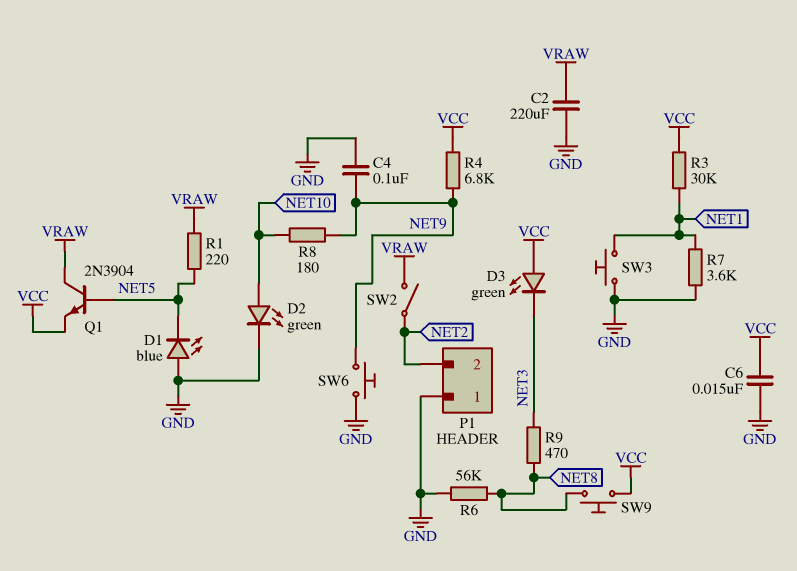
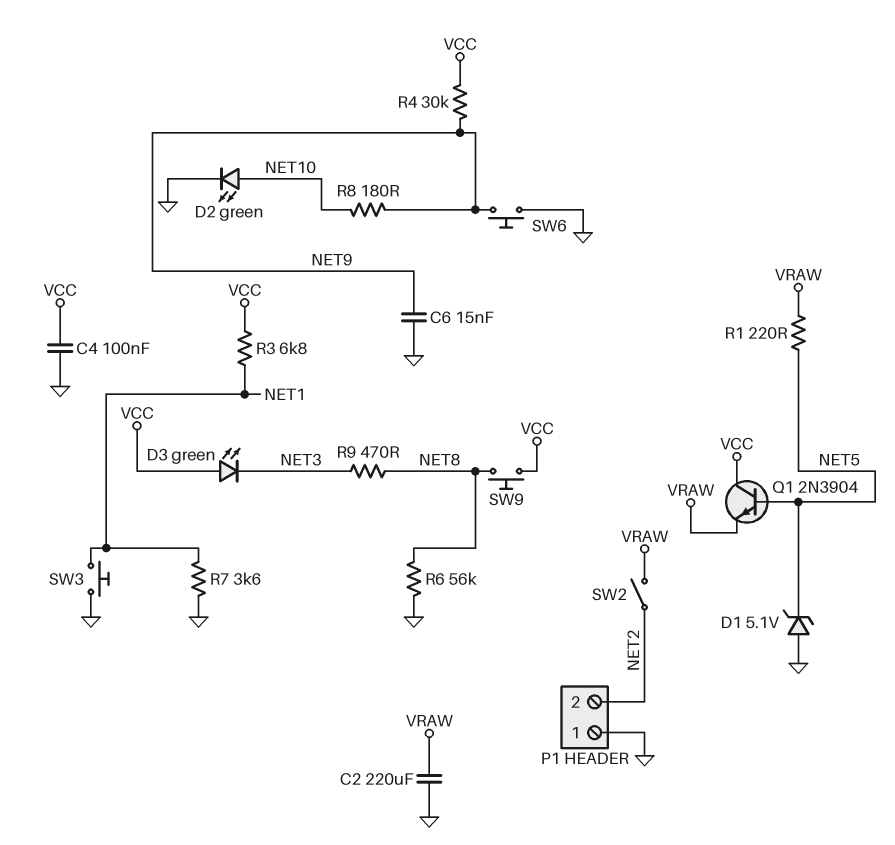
C4: 100nF (GND, NET9) -> 100nF (GND, VCC)
C6: 15nF (GND, VCC) -> 15nF (GND, NET9)
D1: LED blue (A GND, K NET5) -> zener 5.1V (A GND, K NET5)
Q1: NPN 2N3904 (B NET5, C VRAW, E VCC) -> NPN 2N3904 (B NET5, C VCC, E VRAW)
R3: 30k (NET1, VCC) -> 6.8k (NET1, VCC)
R4: 6.8k (NET9, VCC) -> 30k (NET9, VCC)

